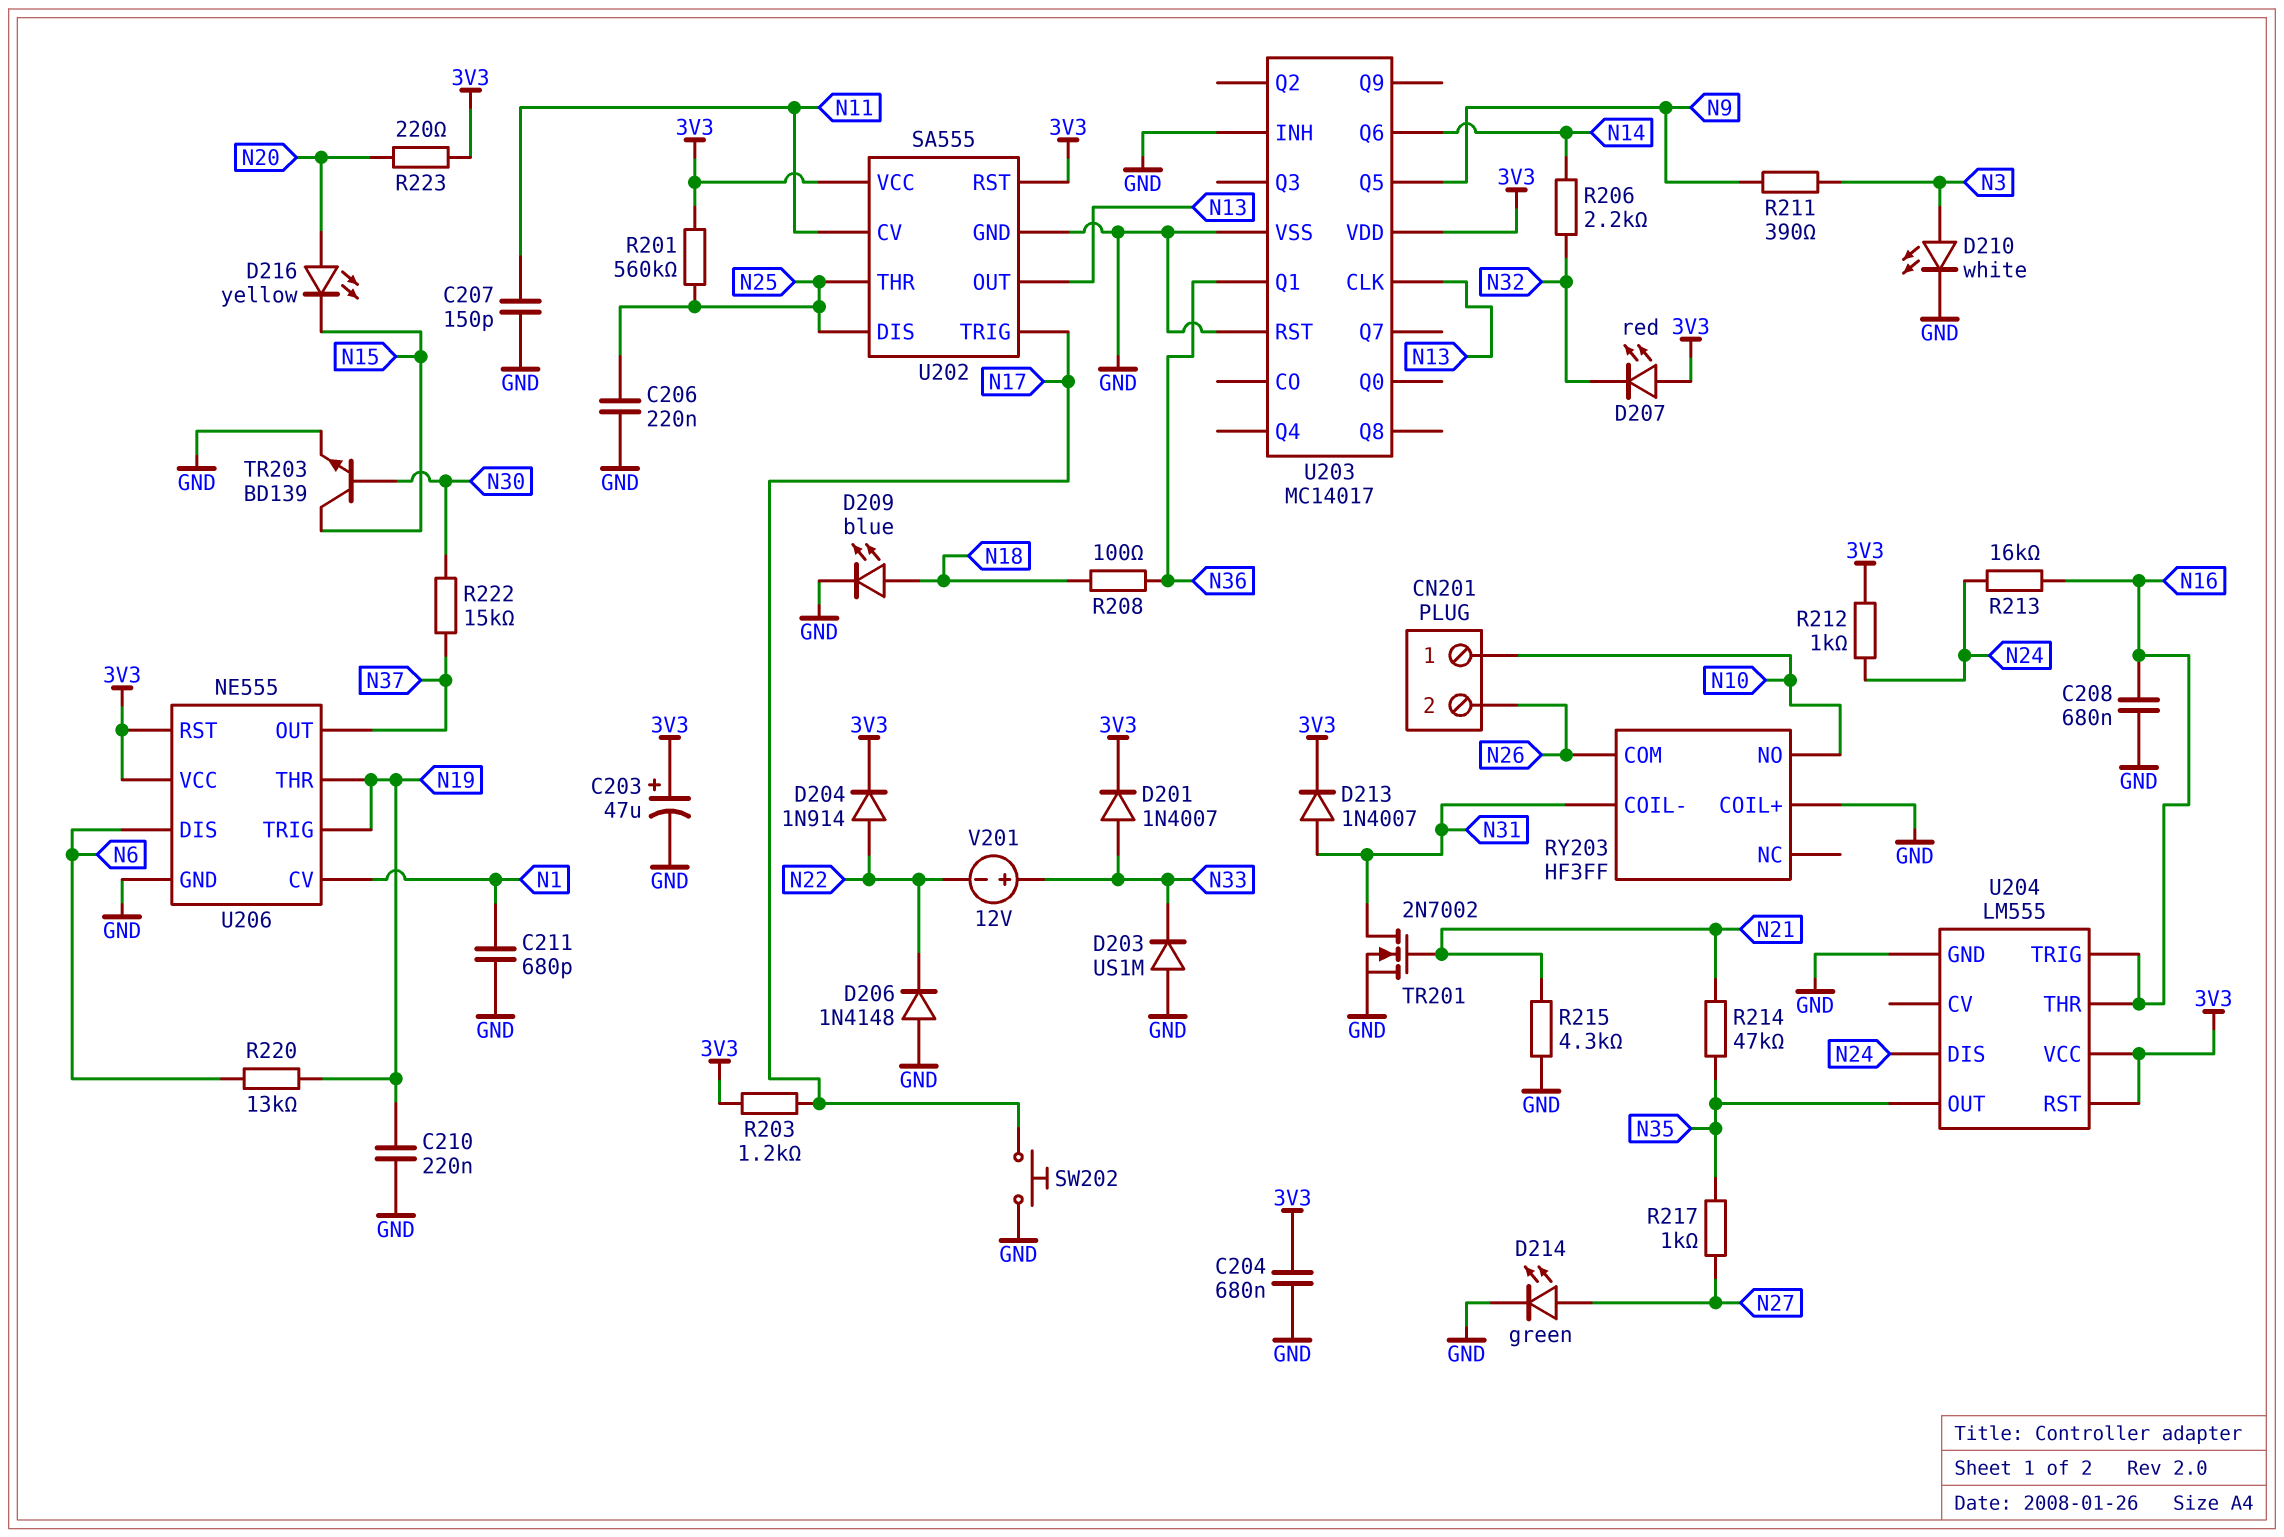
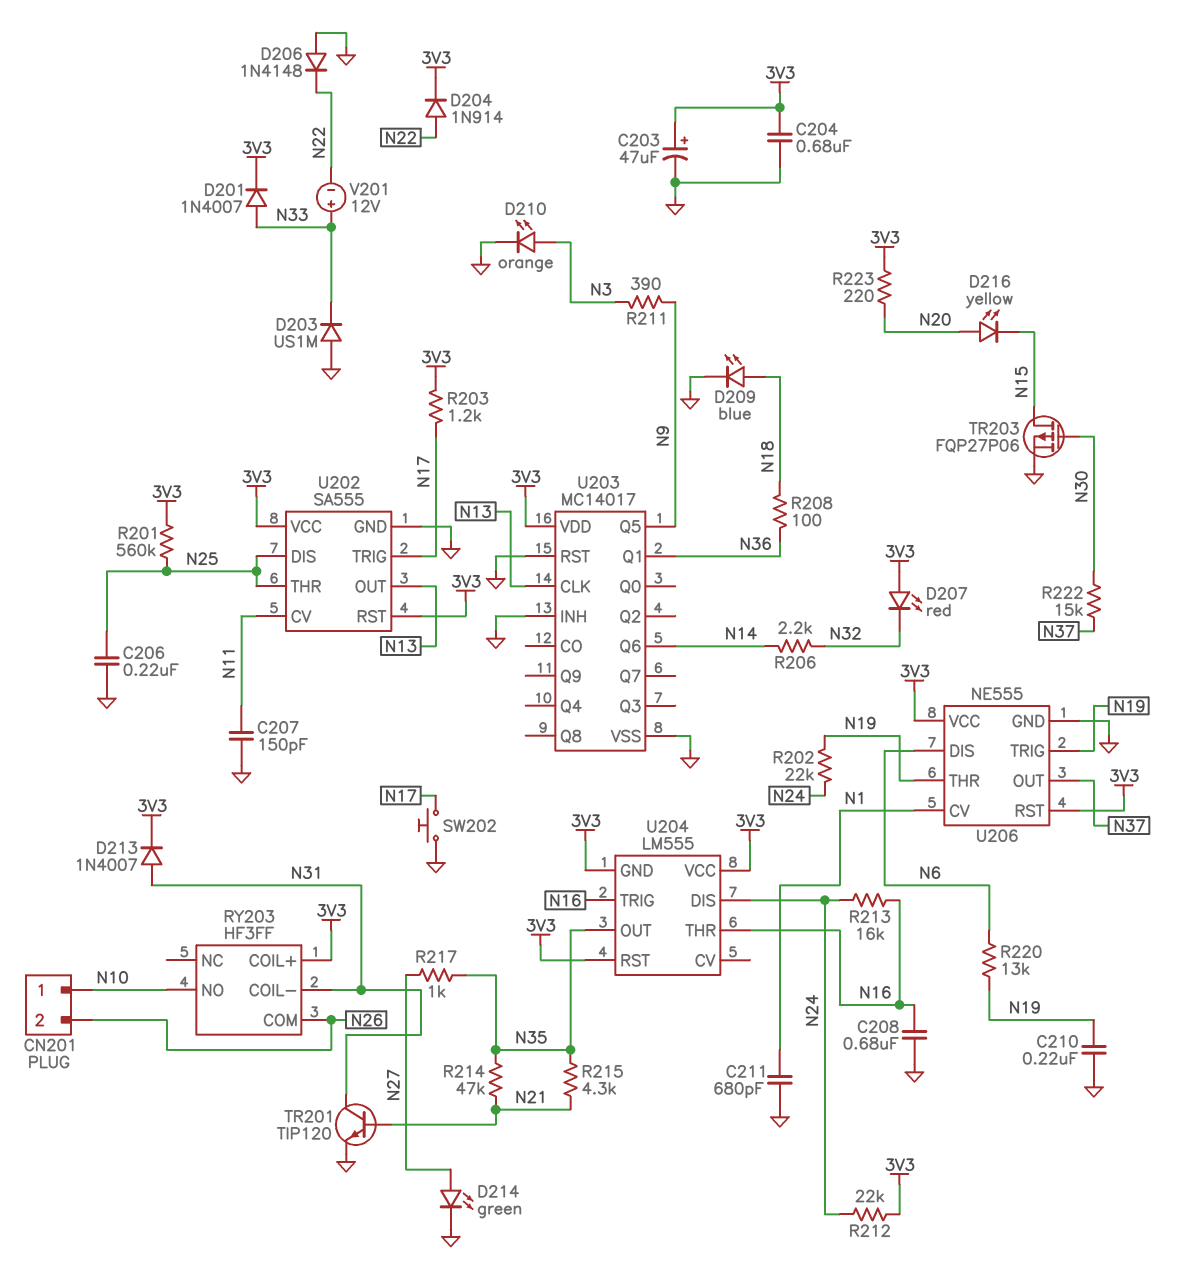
D210: LED white (A N3, K GND) -> LED orange (A N3, K GND)
R202: none -> 22k (N19, N24)
R212: 1k (3V3, N24) -> 22k (3V3, N24)
R215: 4.3k (GND, N21) -> 4.3k (N21, N35)
RY203 pin COIL+: GND -> 3V3
TR201: NMOS 2N7002 (G N21, D N31, S GND) -> NPN TIP120 (B N21, C N31, E GND)
TR203: NPN BD139 (B N30, C N15, E GND) -> PMOS FQP27P06 (G N30, D N15, S GND)
U204 pin GND: GND -> 3V3

